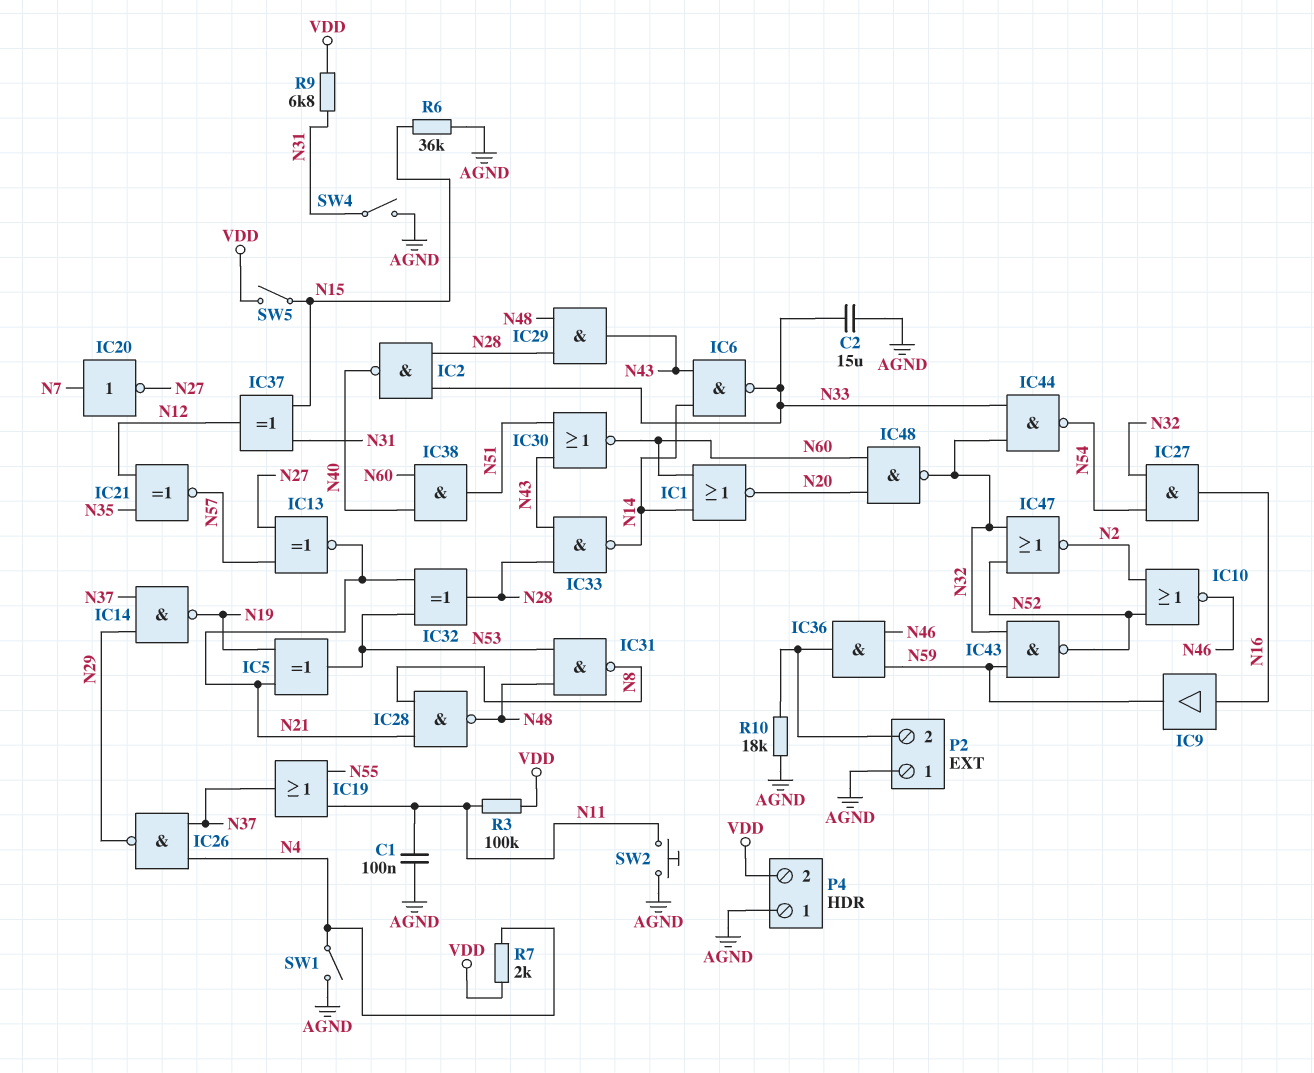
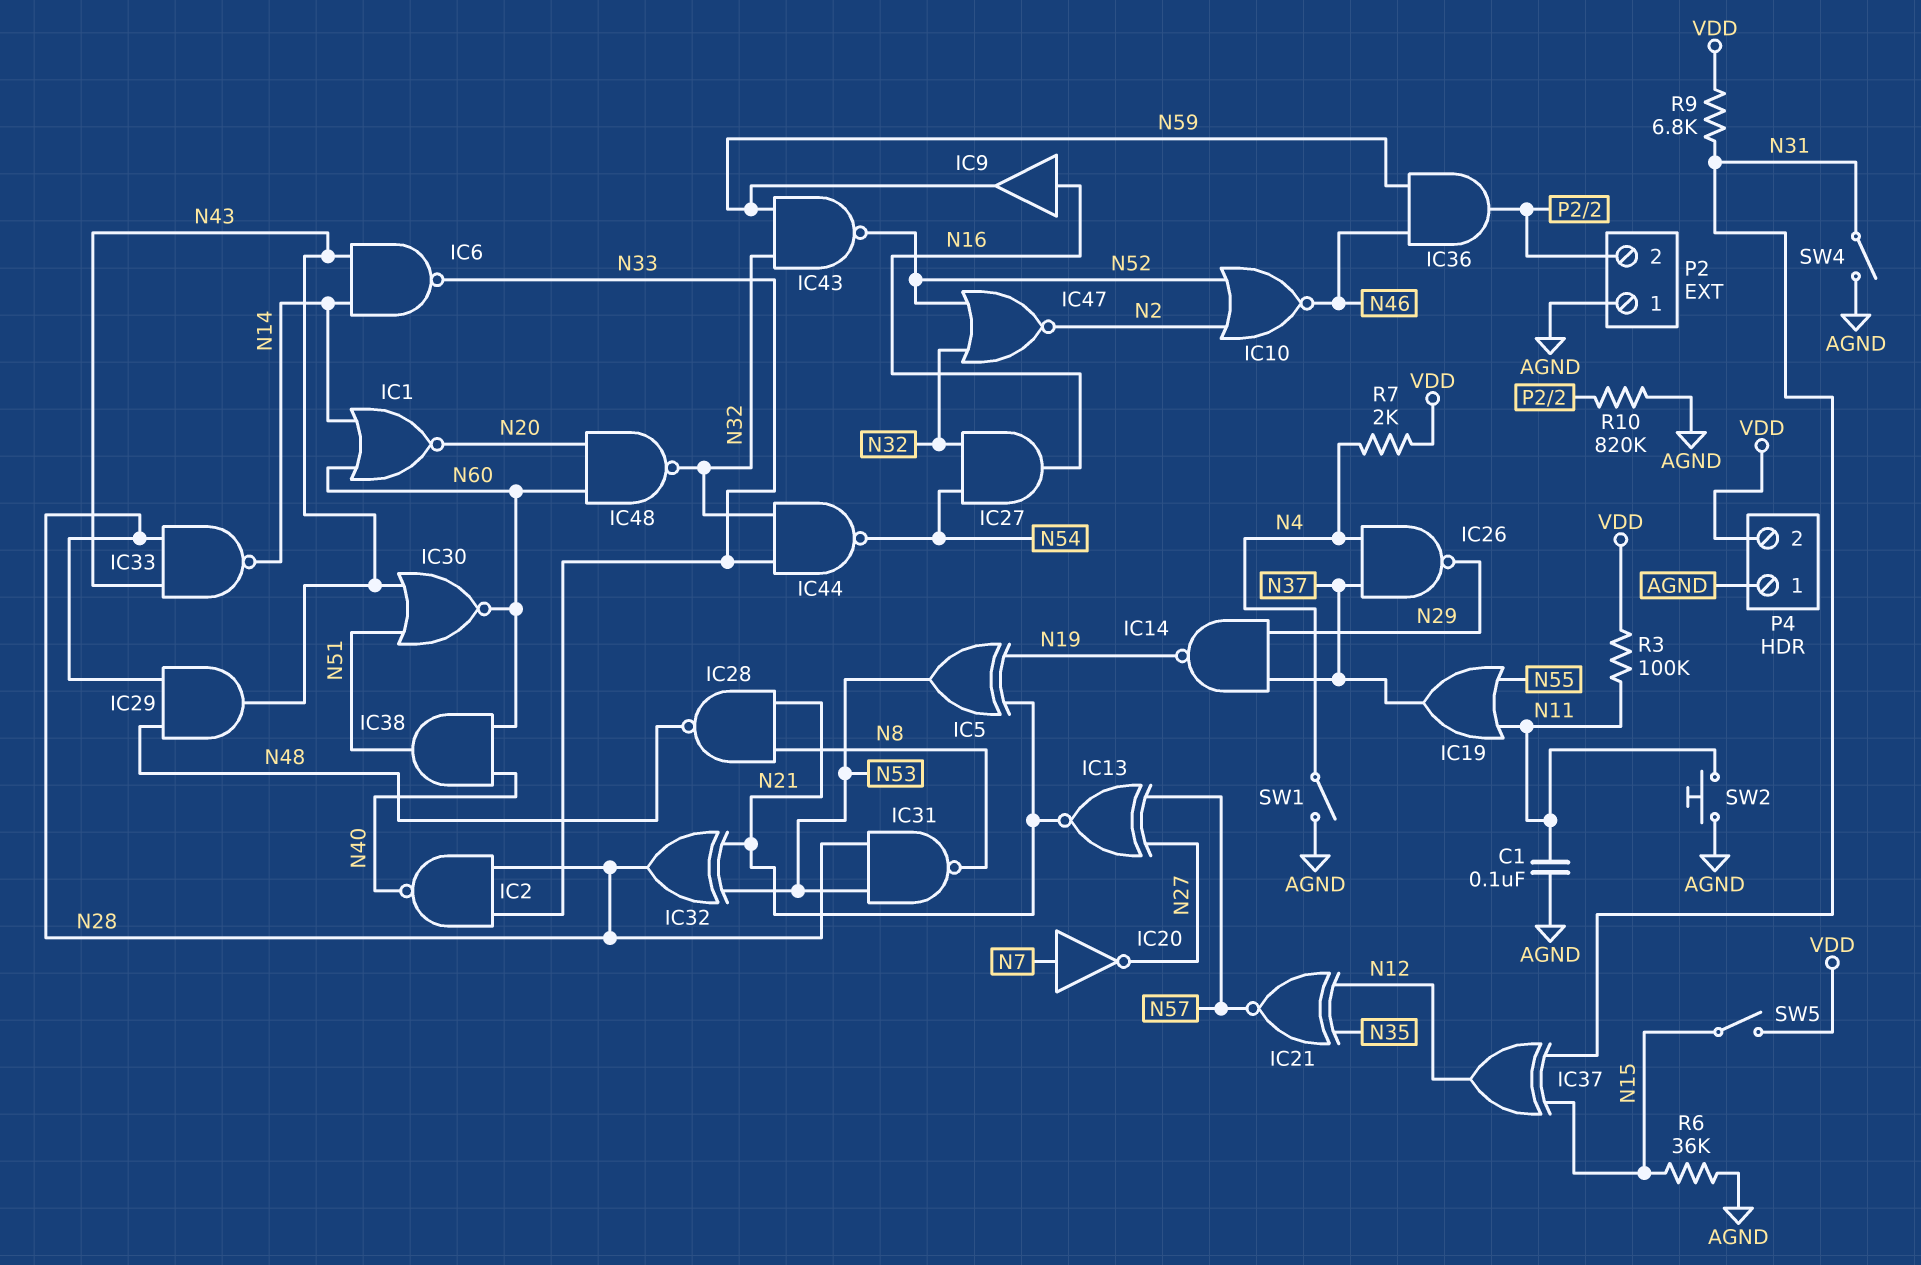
C2: 15uF (AGND, N33) -> none
IC31: NAND (in N48, in N53, out N8) -> NAND (in N28, in N53, out N8)
R10: 18k (AGND, P2/2) -> 820k (AGND, P2/2)

